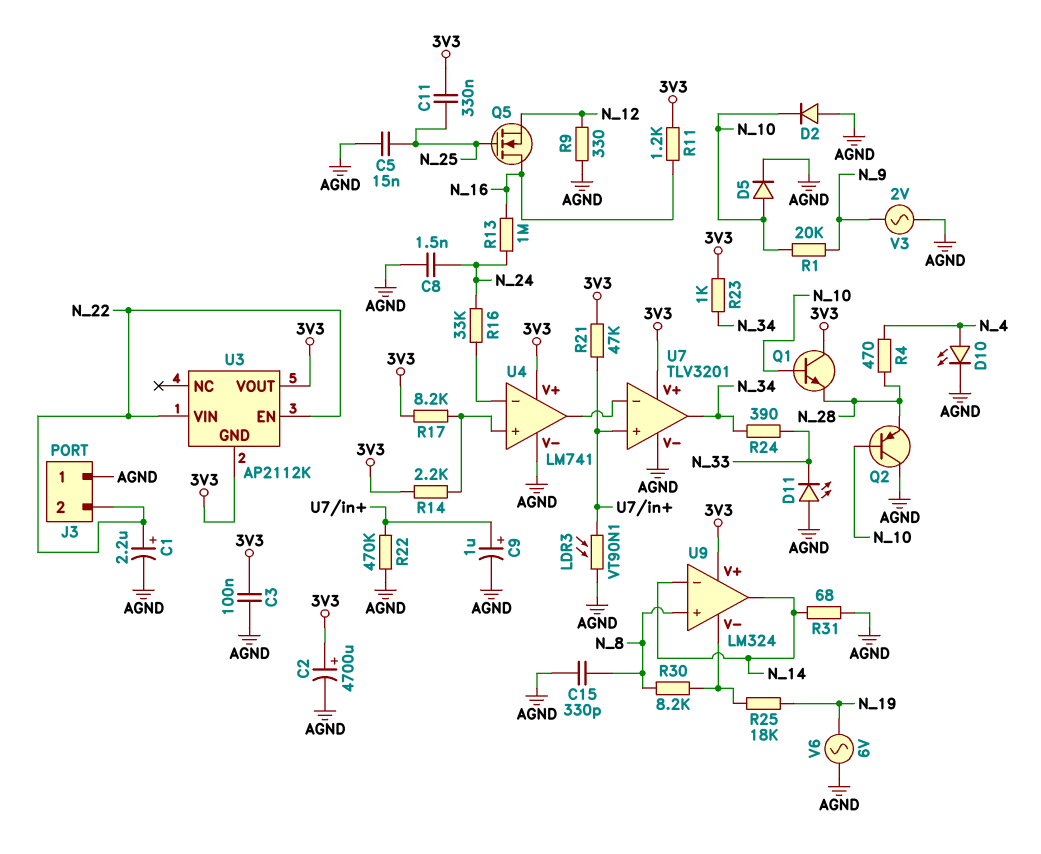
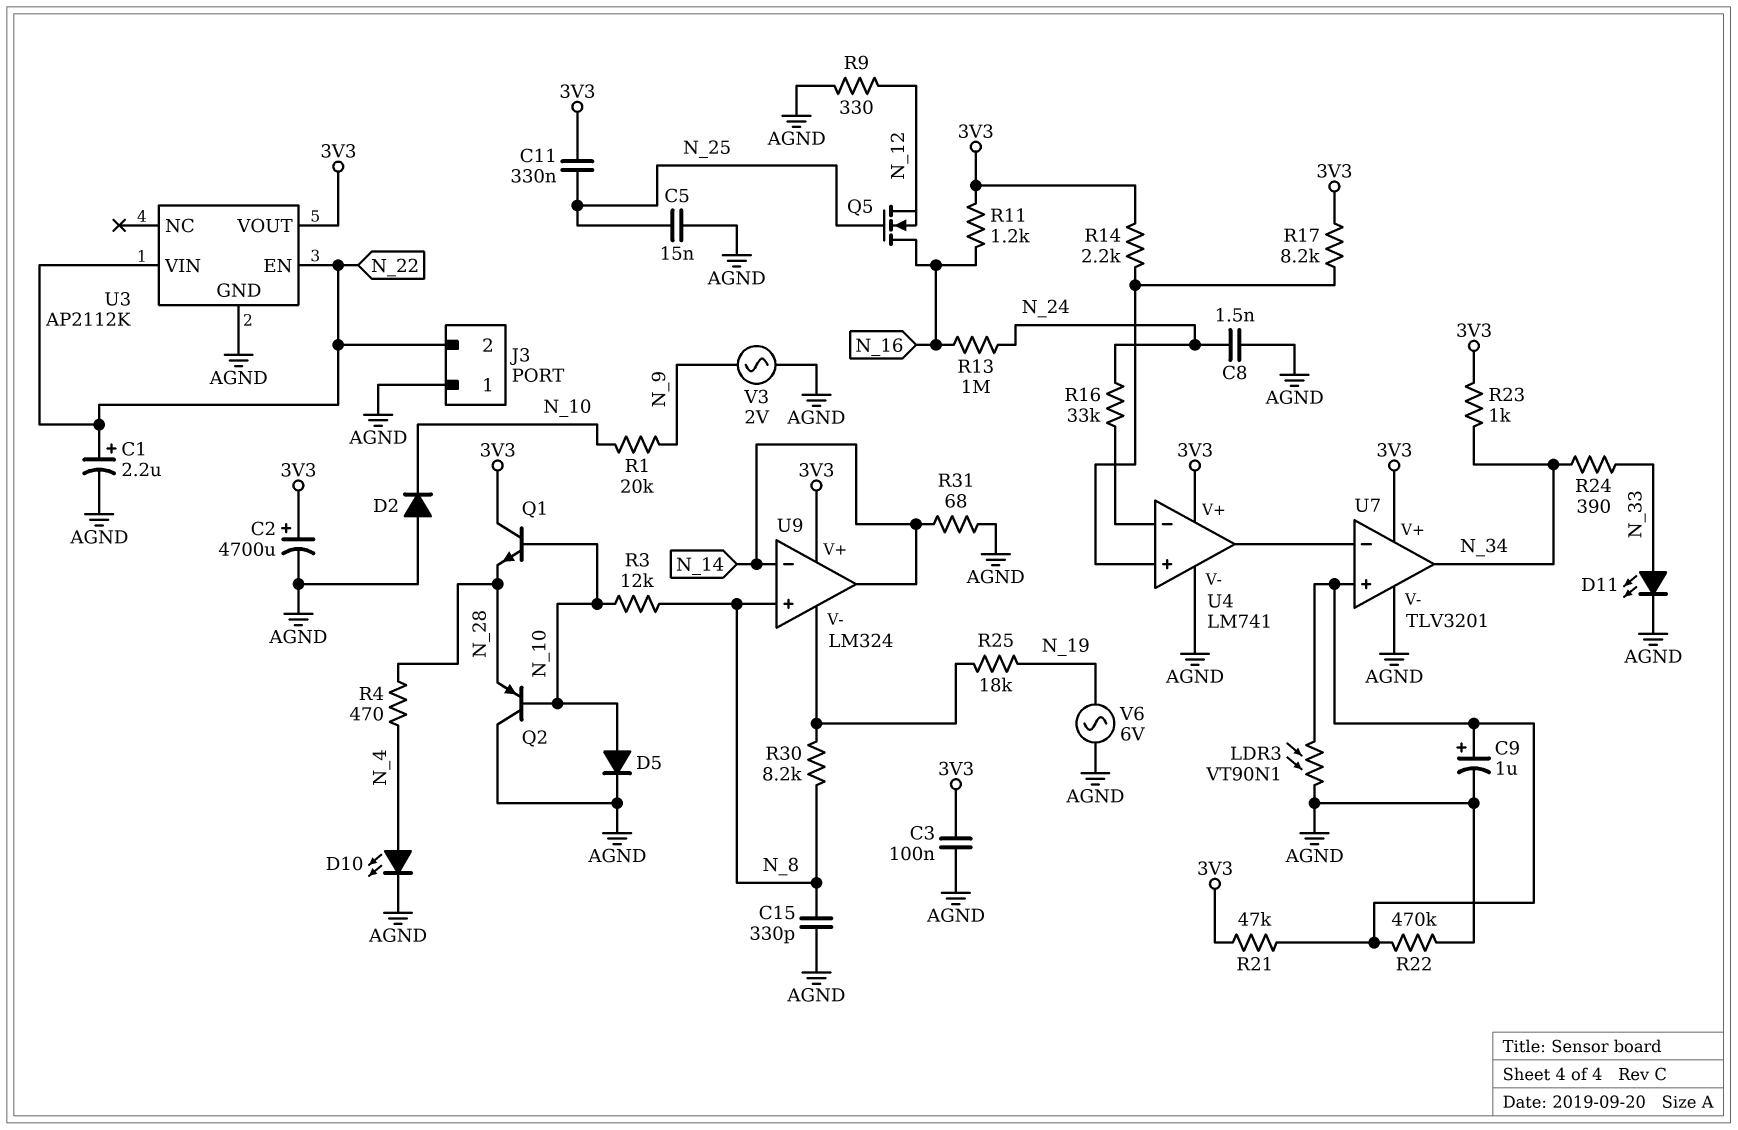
D11: LED (A AGND, K N_33) -> LED (A N_33, K AGND)
R3: none -> 12k (N_8, N_10)
U3 pin GND: 3V3 -> AGND

